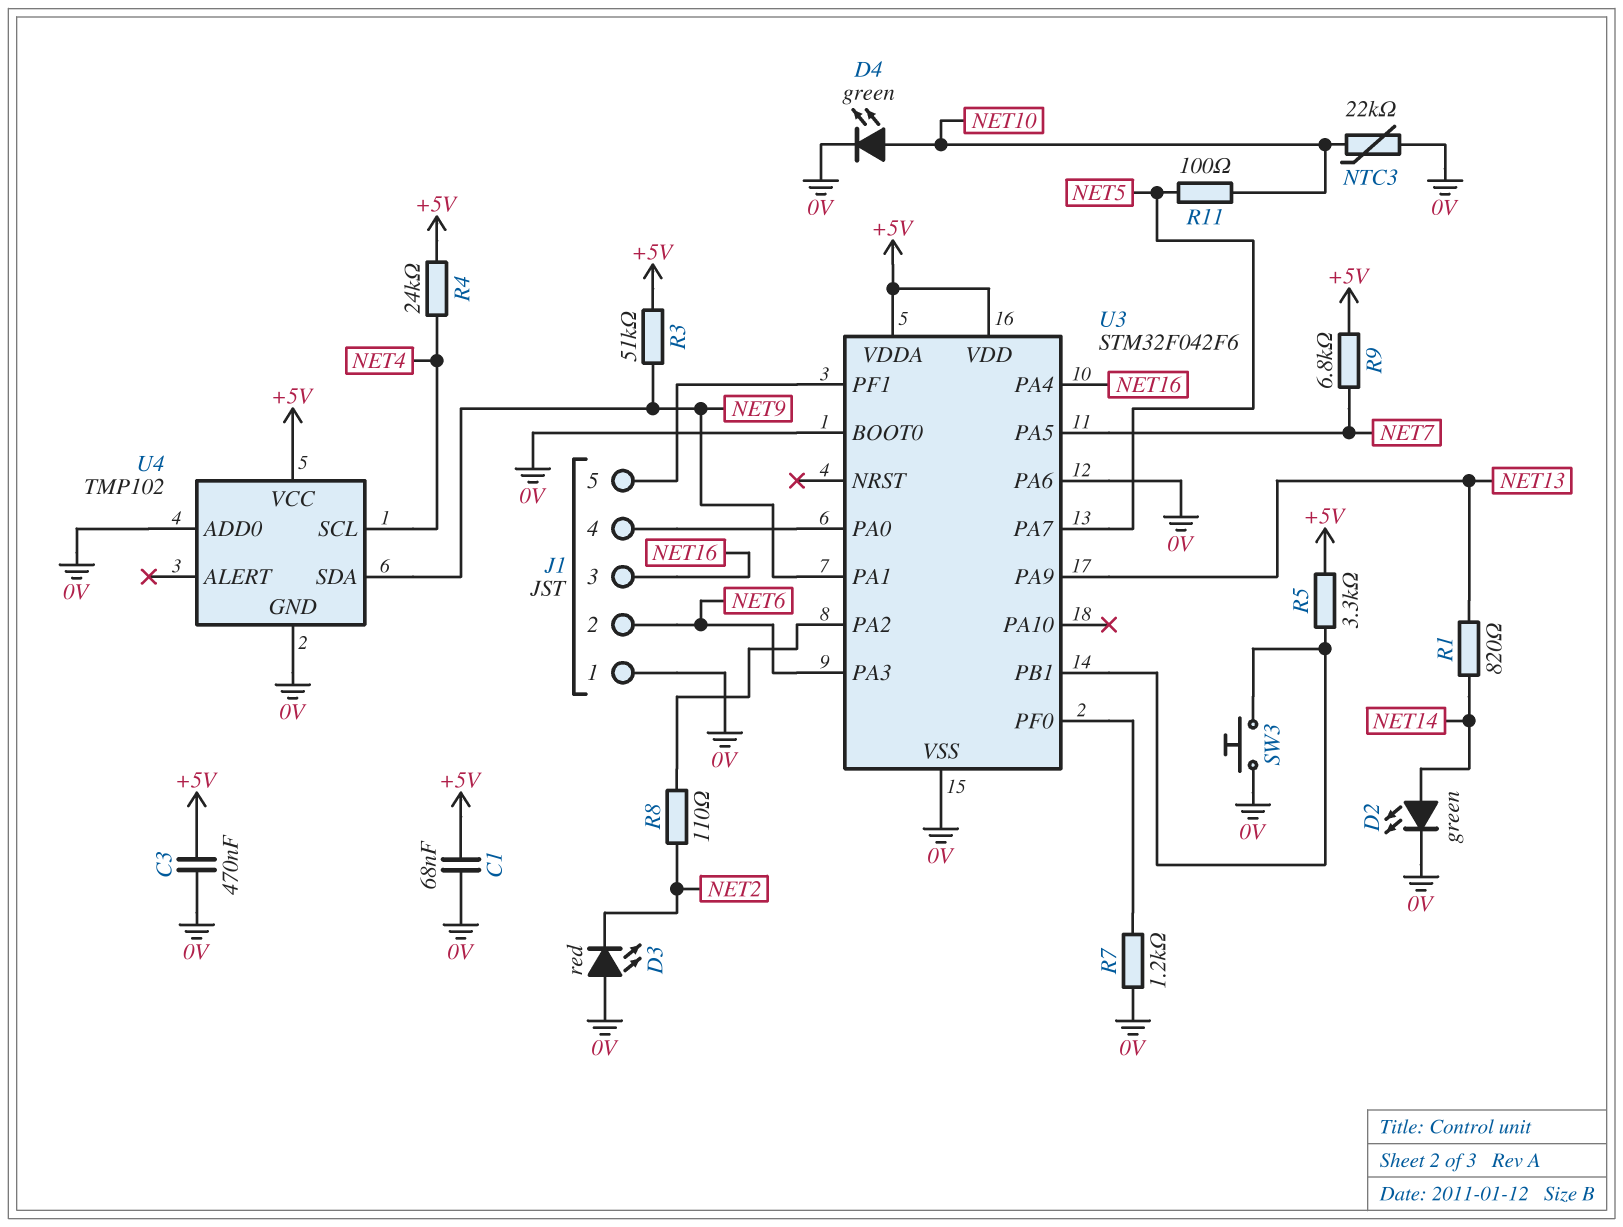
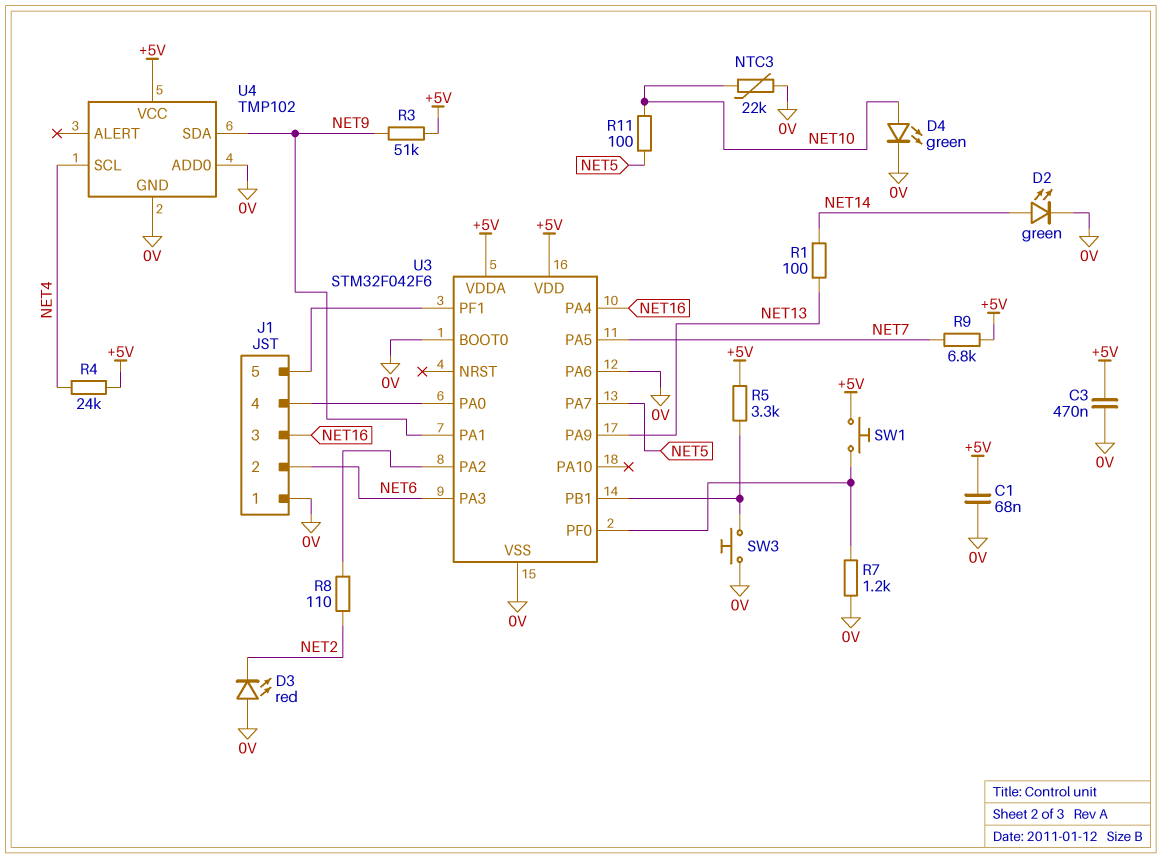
R1: 820 (NET13, NET14) -> 100 (NET13, NET14)
SW1: none -> button (+5V, U3/PF0)

